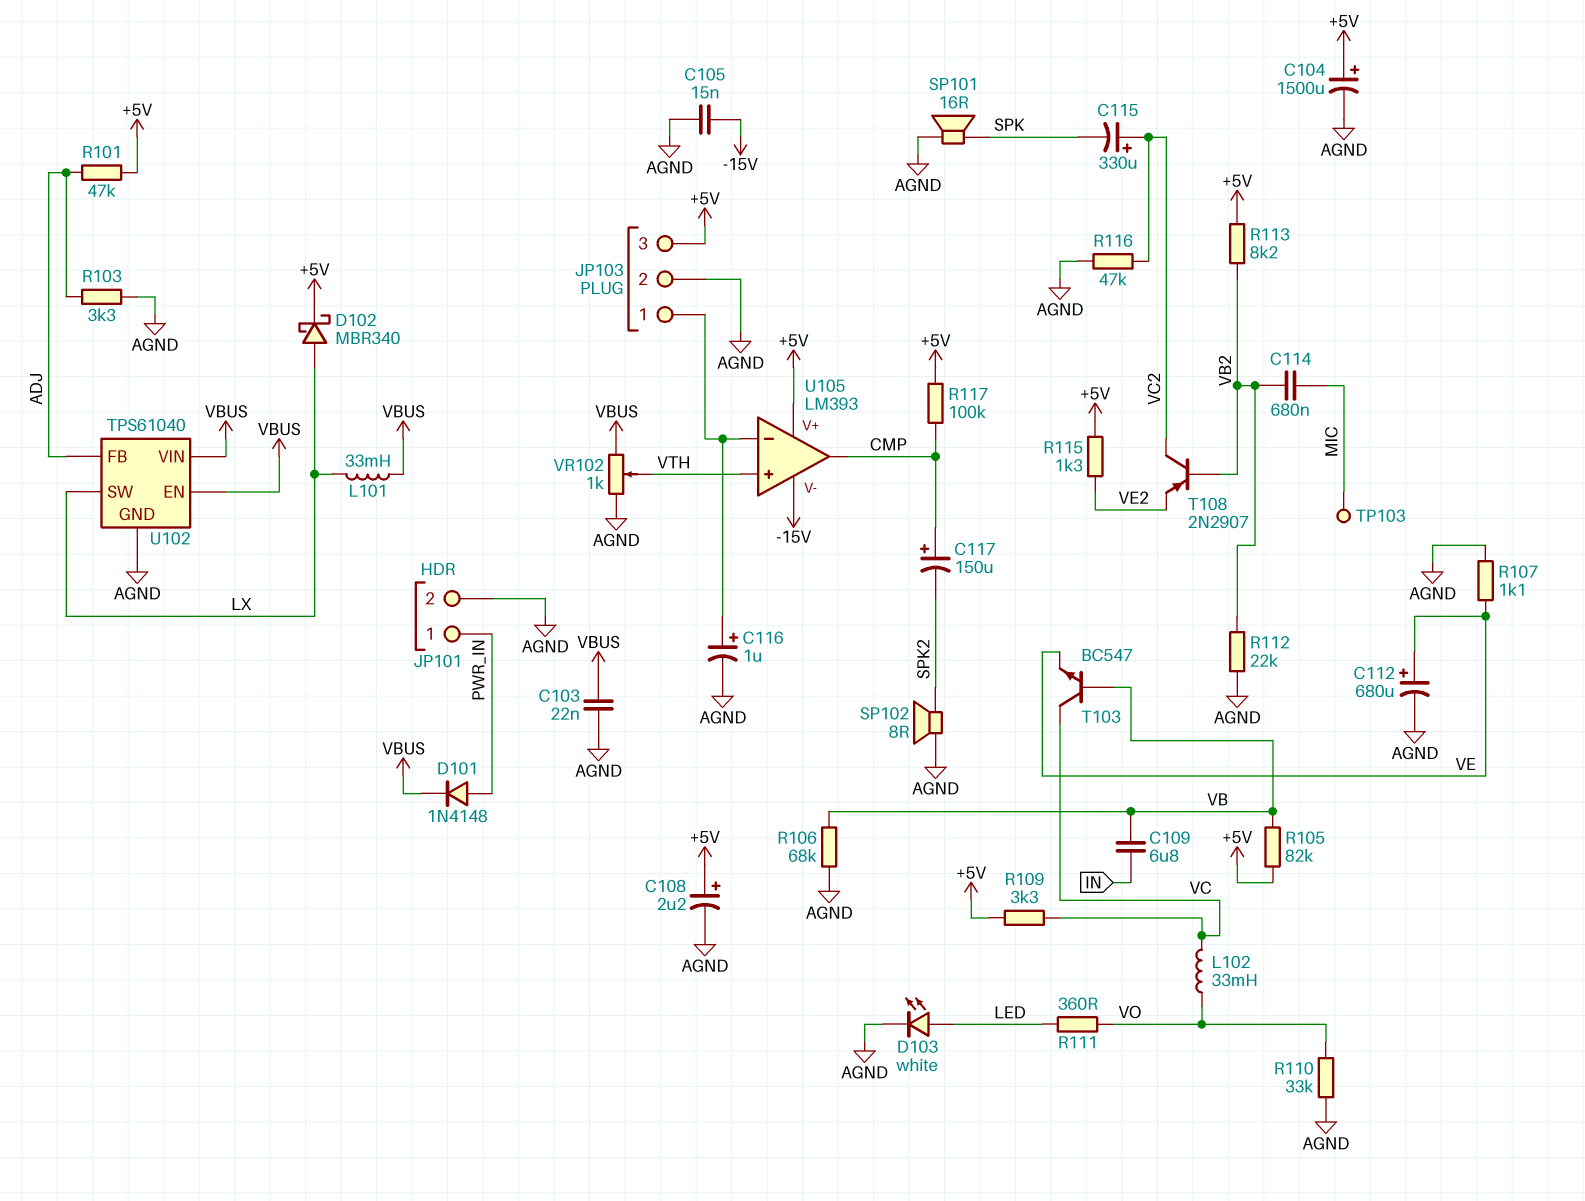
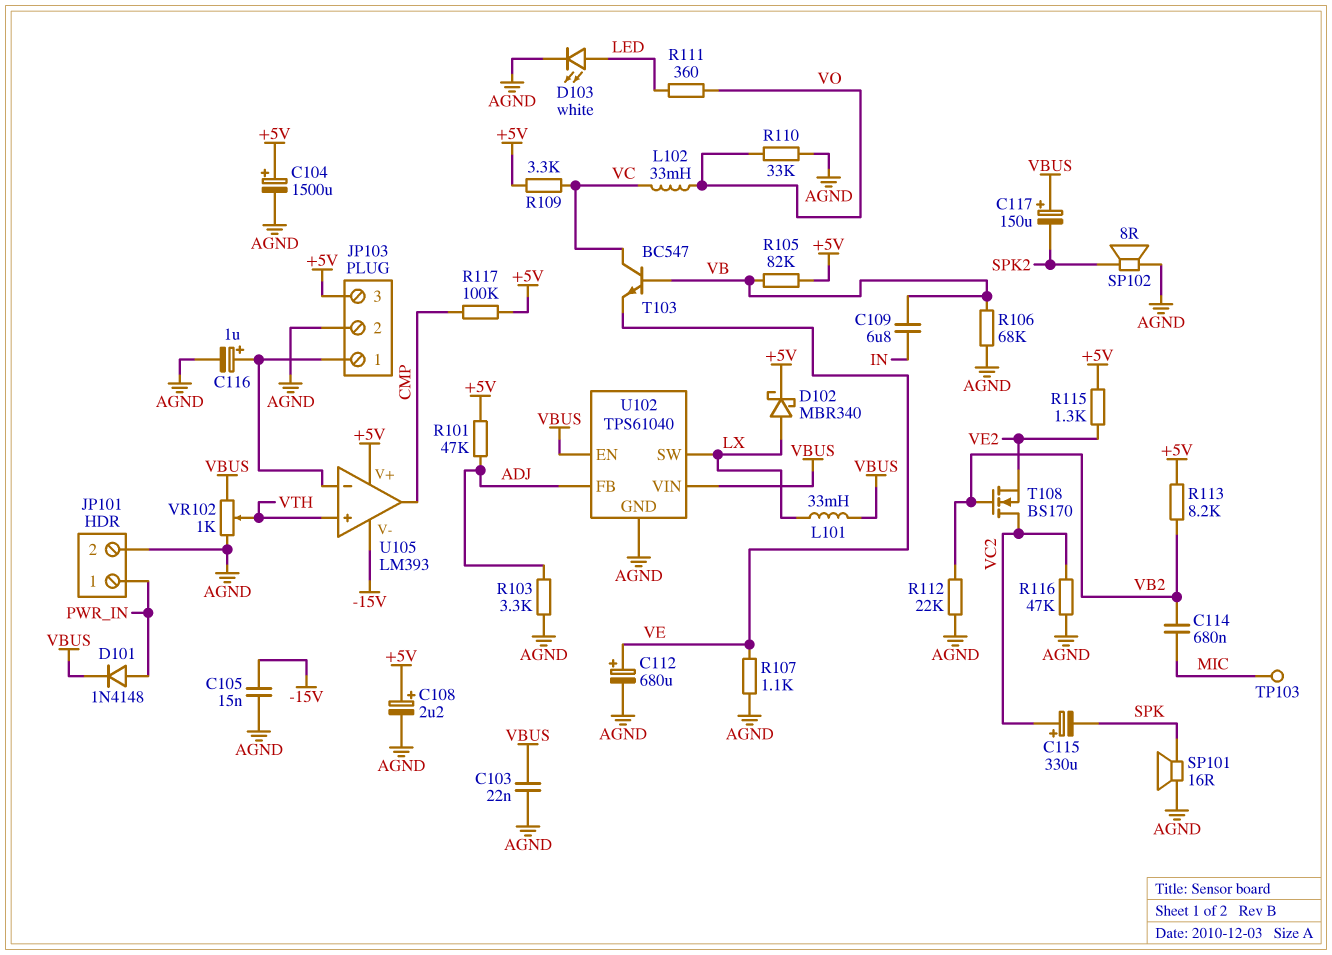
C117: 150uF (plus CMP, minus SPK2) -> 150uF (plus VBUS, minus SPK2)
T108: PNP 2N2907 (B VB2, C VC2, E VE2) -> NMOS BS170 (G VB2, D VC2, S VE2)

